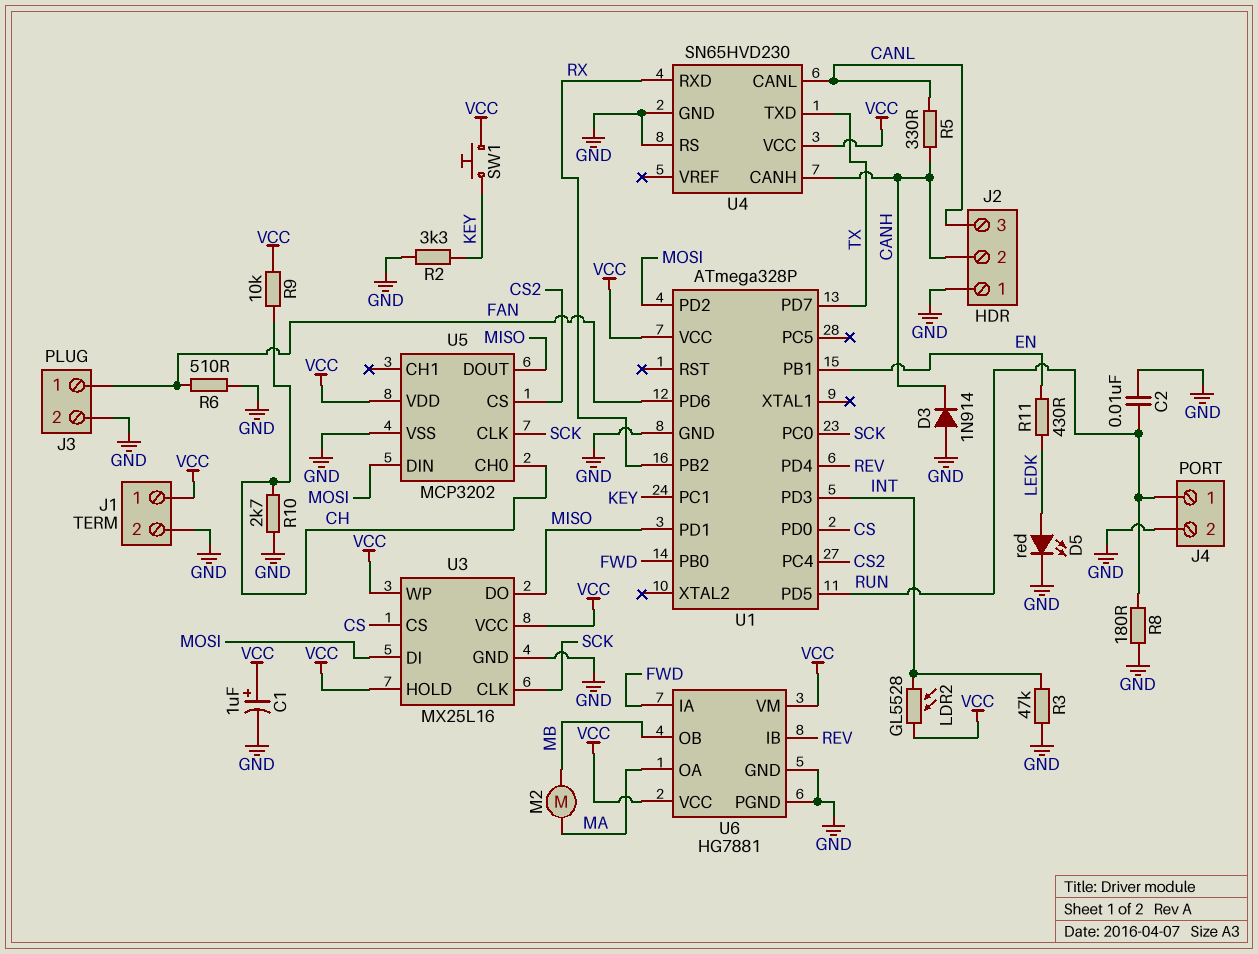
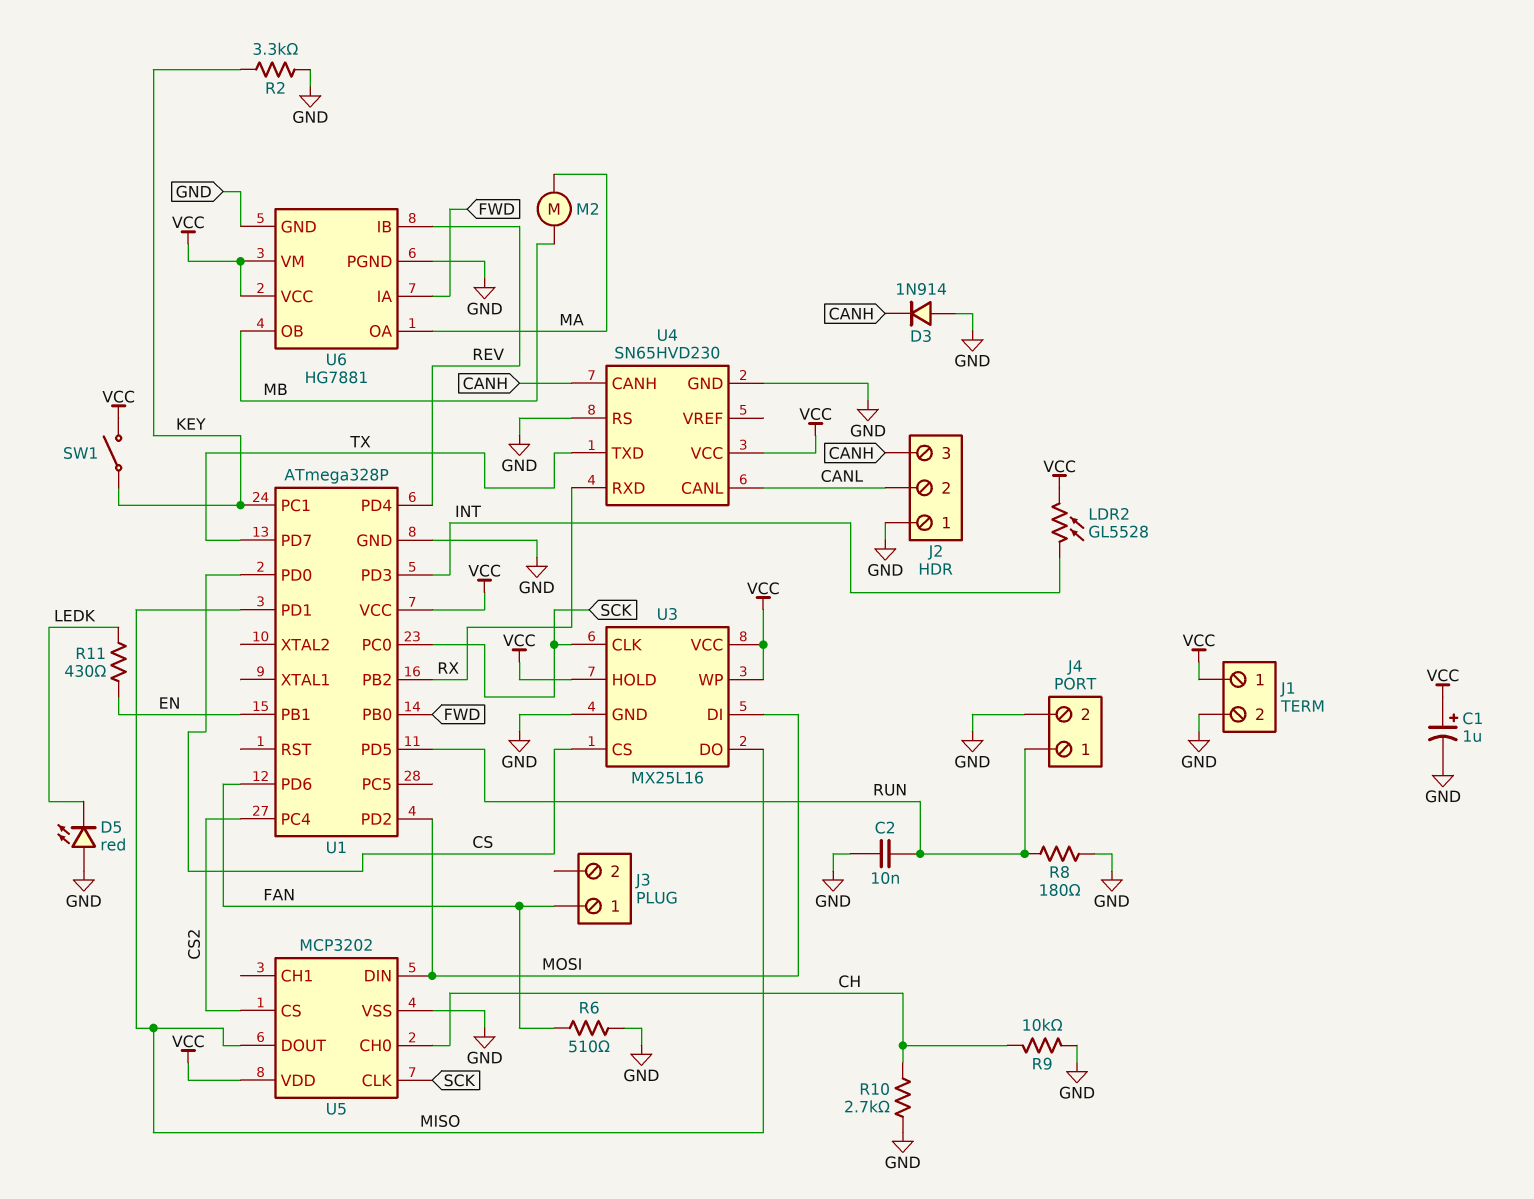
D5: LED red (A LEDK, K GND) -> LED red (A GND, K LEDK)
J2 pin 2: CANH -> CANL
J2 pin 3: CANL -> CANH
J3 pin 2: GND -> none
R3: 47k (GND, INT) -> none
R5: 330 (CANH, CANL) -> none
R9: 10k (CH, VCC) -> 10k (CH, GND)
SW1: button (KEY, VCC) -> switch (KEY, VCC)

